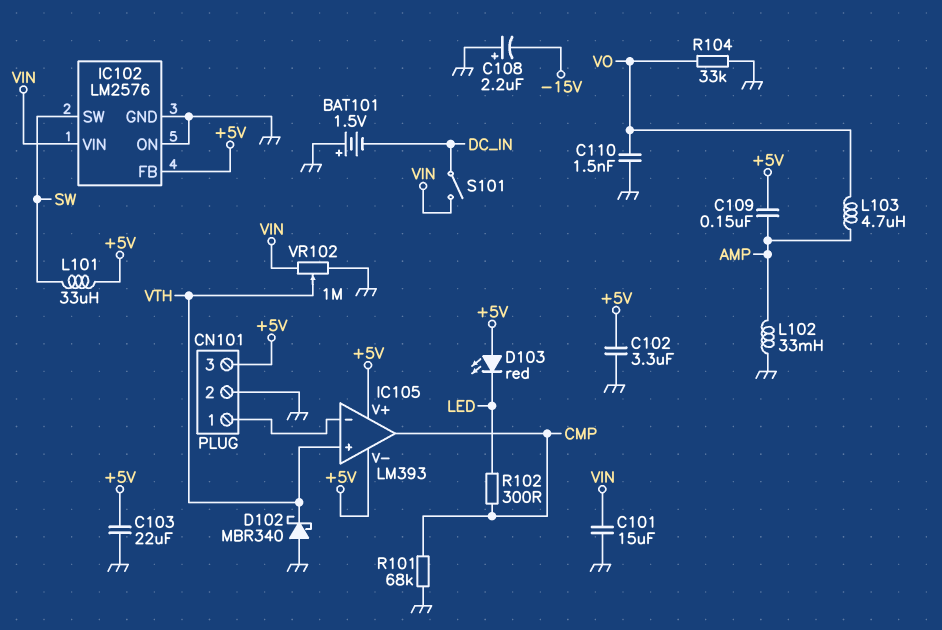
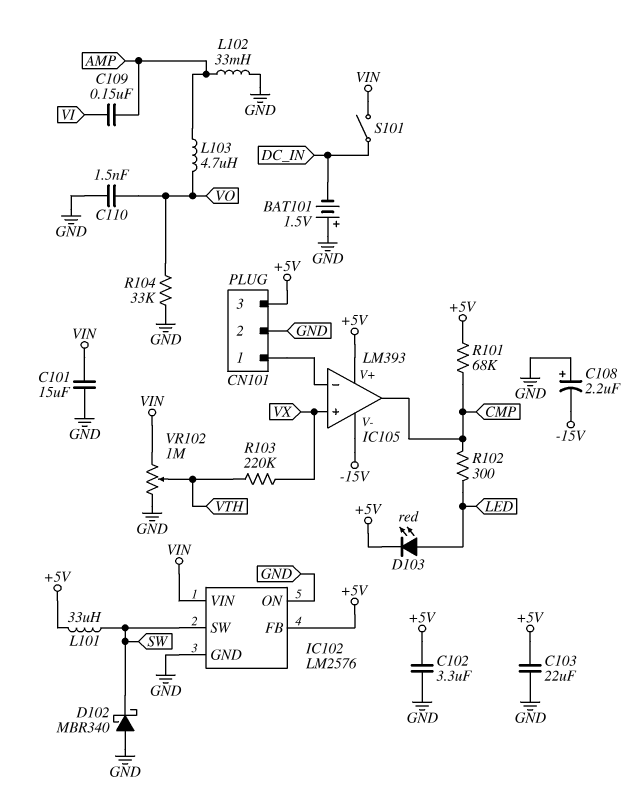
C109: 150nF (+5V, AMP) -> 150nF (AMP, VI)
D102: schottky MBR340 (A GND, K VTH) -> schottky MBR340 (A GND, K SW)
D103: LED red (A +5V, K LED) -> LED red (A LED, K +5V)
IC105 pin V-: +5V -> -15V
IC105 pin in+: VTH -> VX
R101: 68k (CMP, GND) -> 68k (+5V, CMP)
R103: none -> 220k (VTH, VX)

